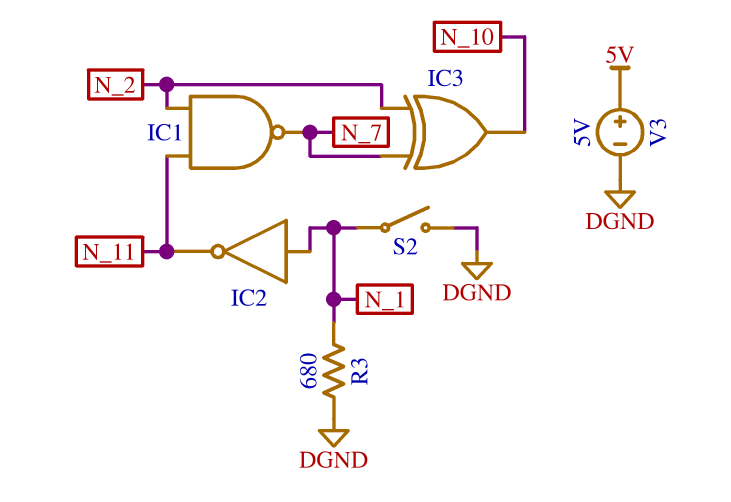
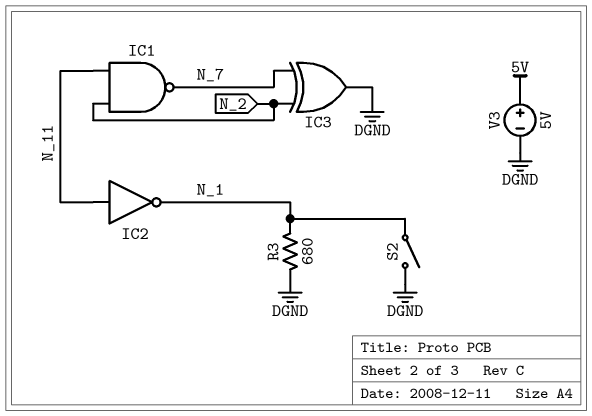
IC2: NOT (in N_1, out N_11) -> NOT (in N_11, out N_1)
IC3: XOR (in N_2, in N_7, out N_10) -> XOR (in N_2, in N_7, out DGND)

